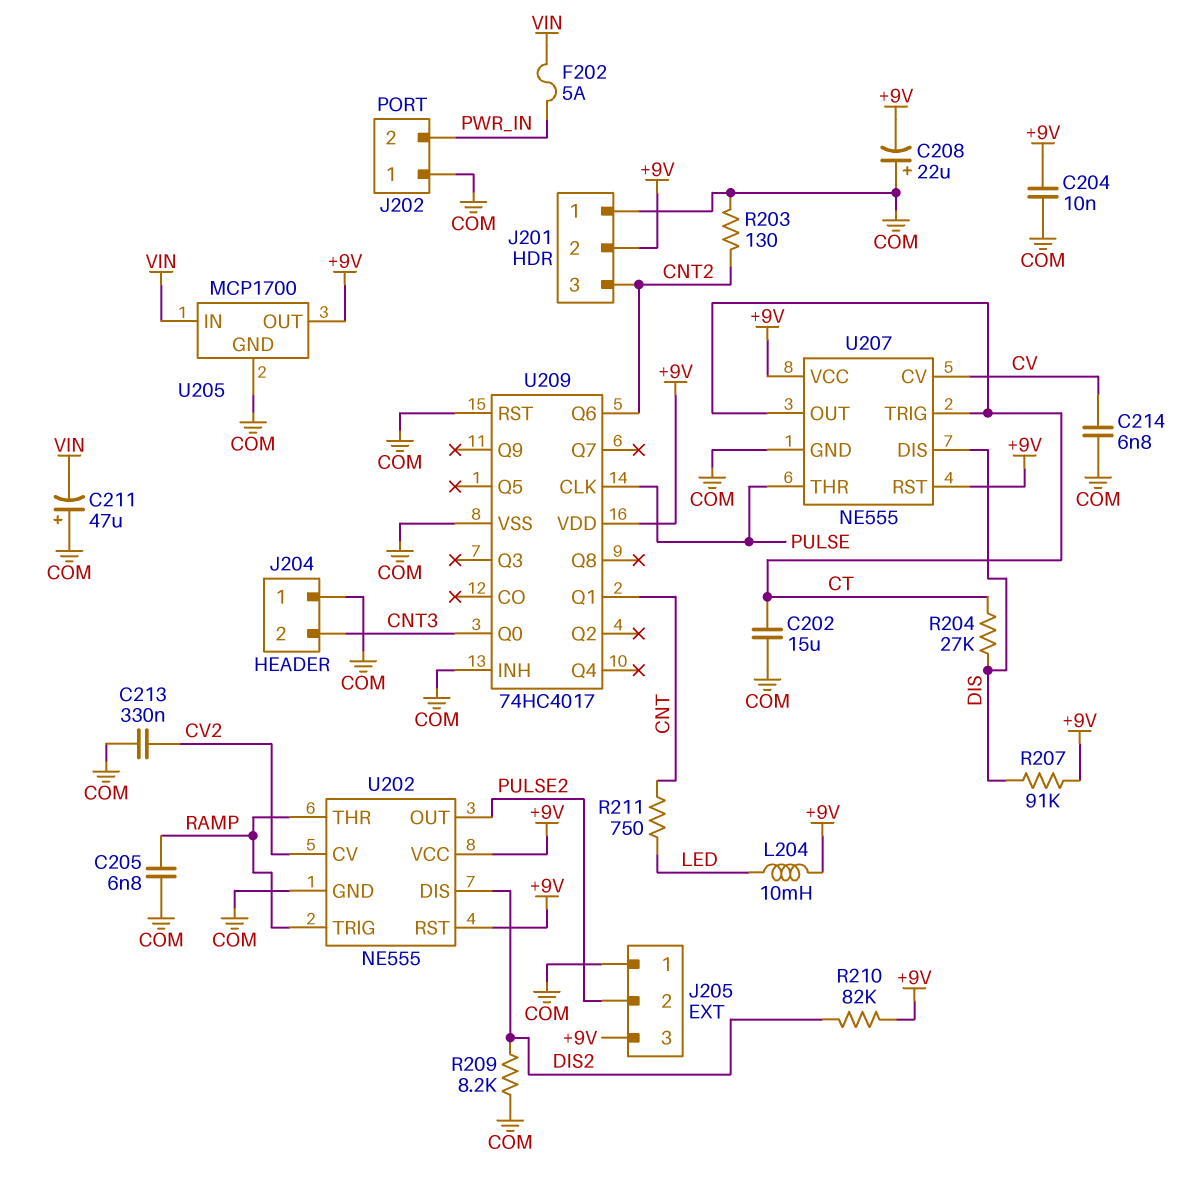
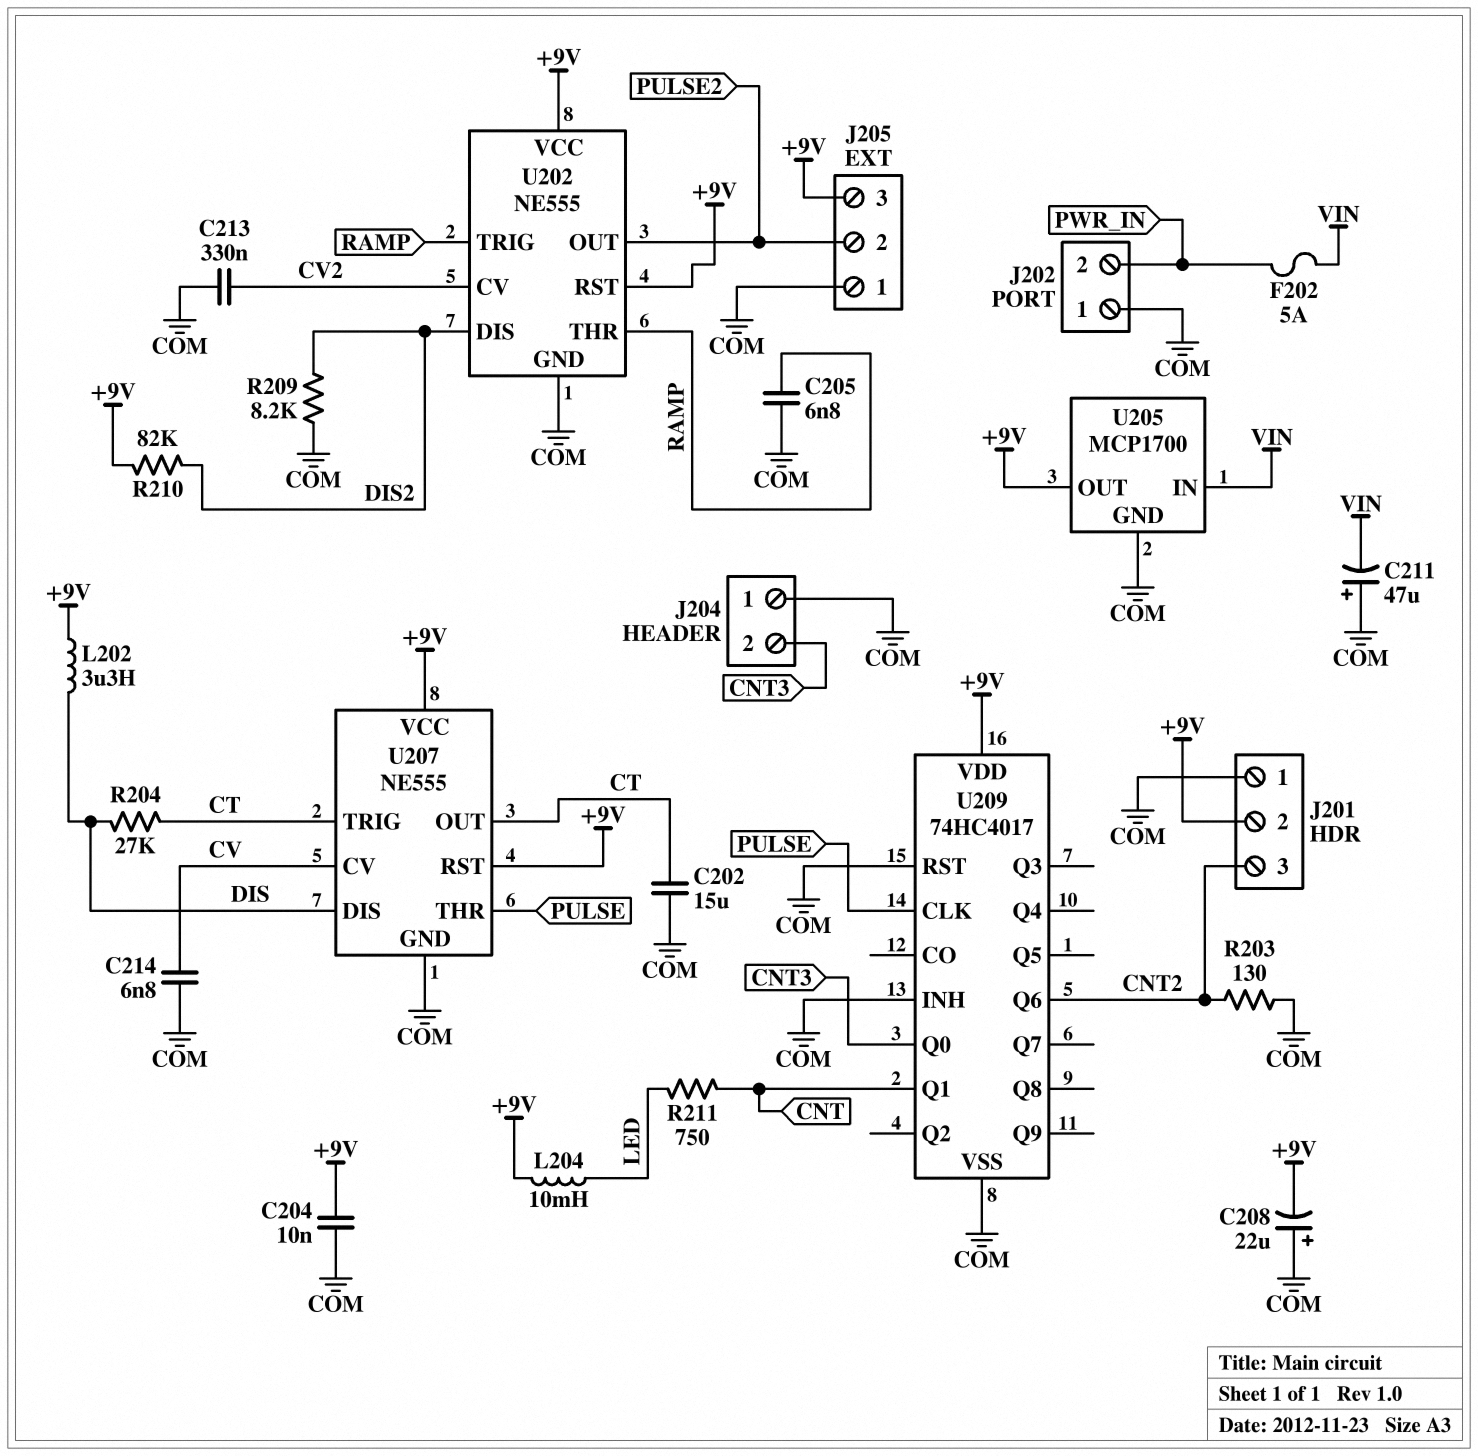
L202: none -> 3.3uH (+9V, DIS)
R207: 91k (+9V, DIS) -> none

